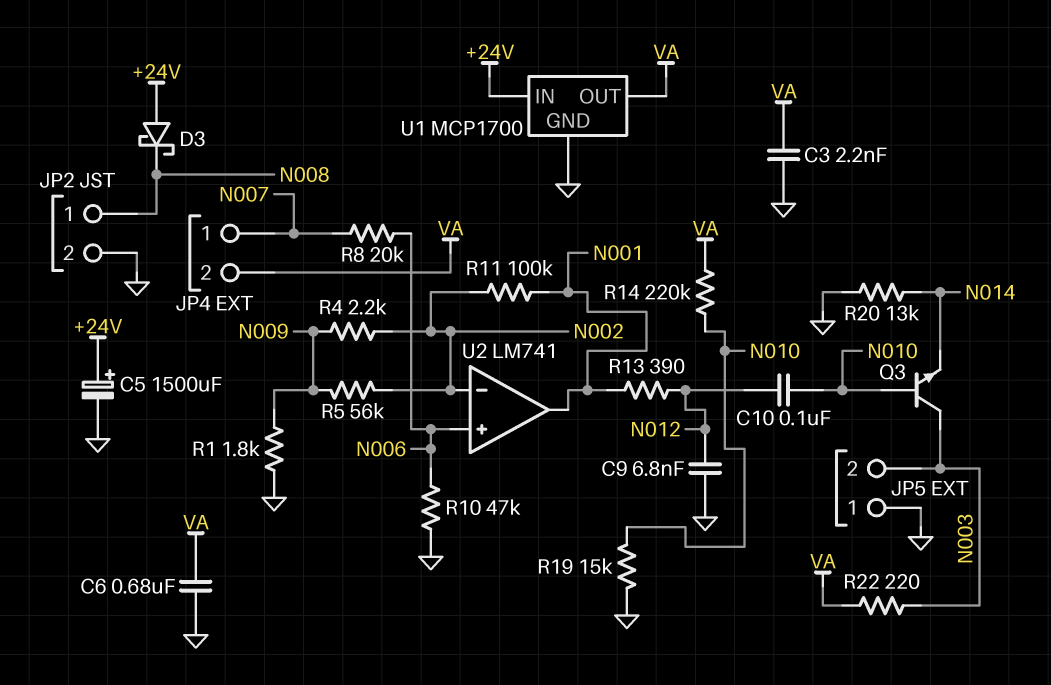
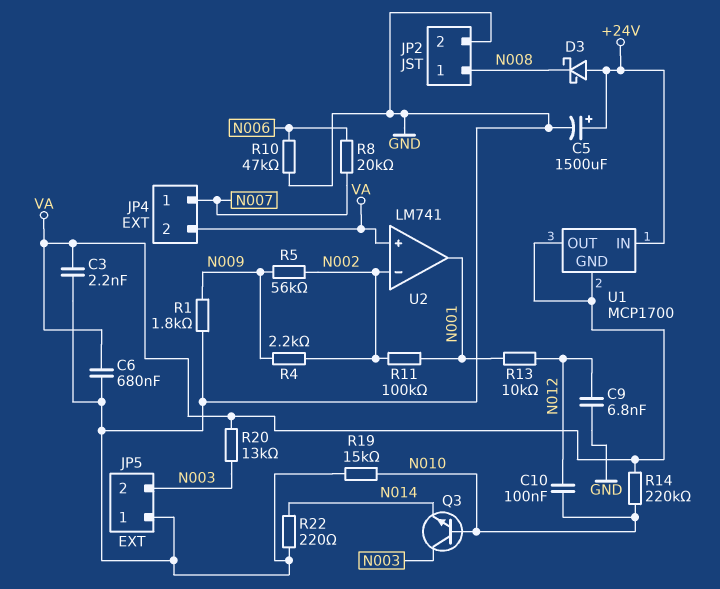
R13: 390 (N001, N012) -> 10k (N001, N012)
R20: 13k (GND, N014) -> 13k (N003, VA)
R22: 220 (N003, VA) -> 220 (GND, N014)
U1 pin GND: GND -> VA
U2 pin in+: N006 -> VA

